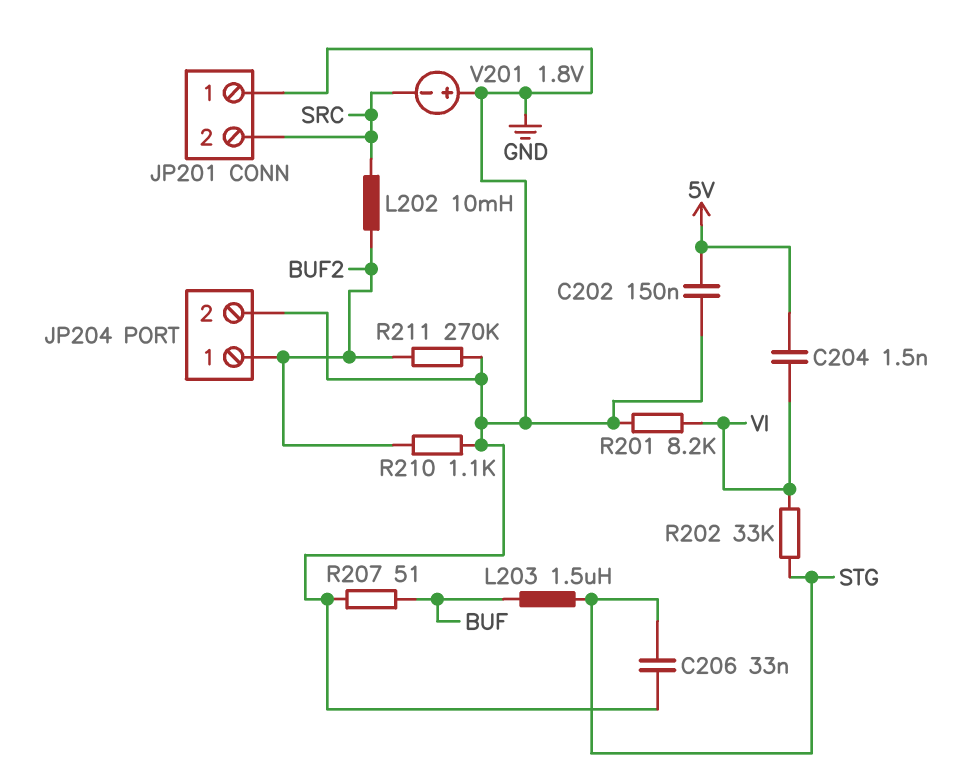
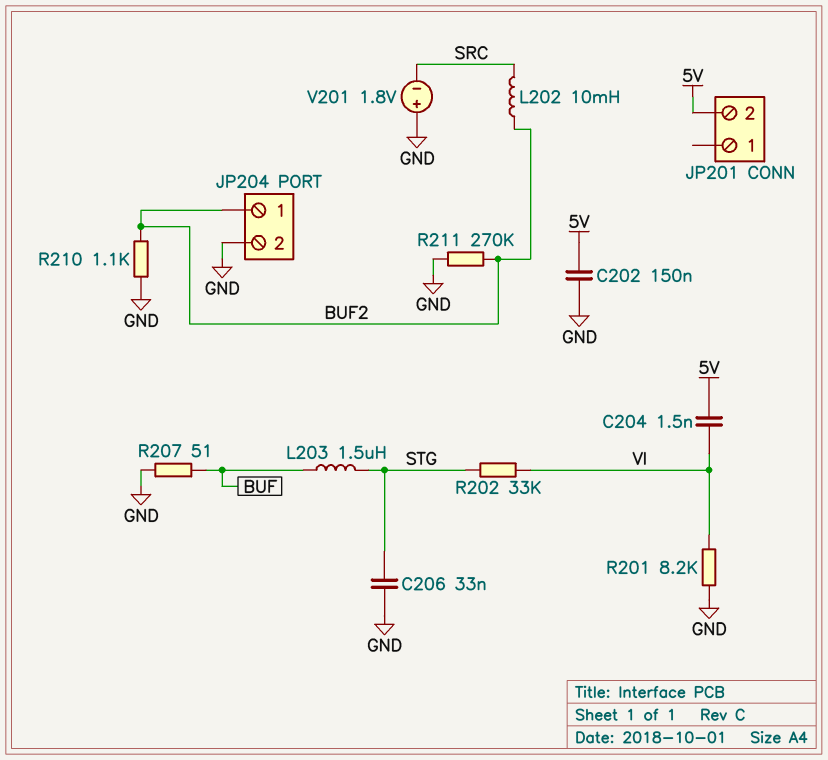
JP201 pin 1: GND -> none
JP201 pin 2: SRC -> 5V

